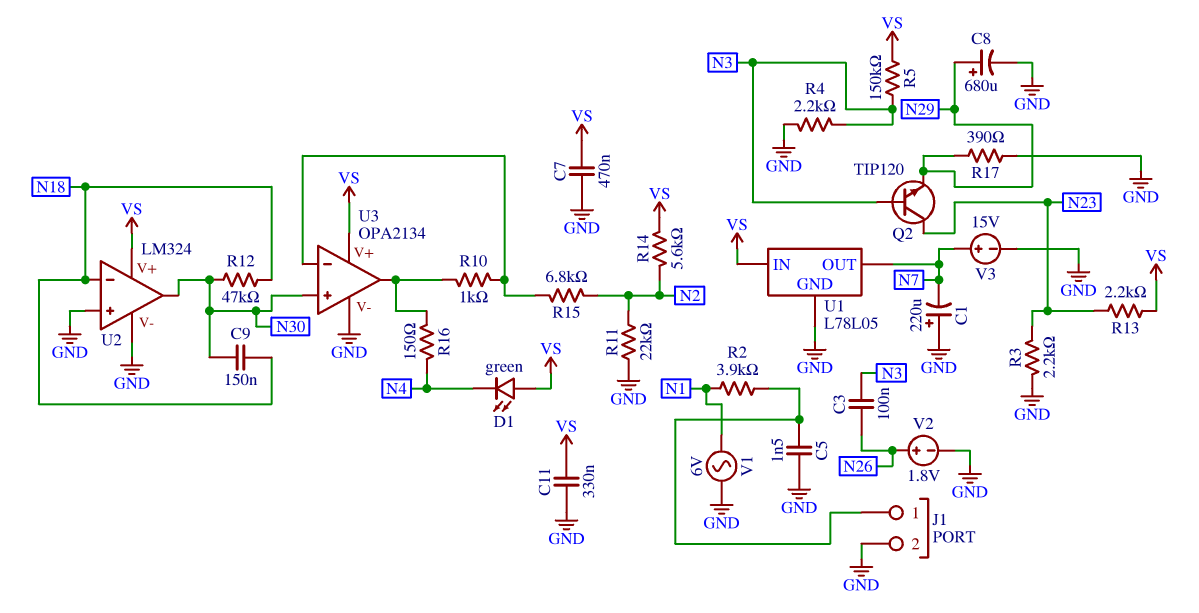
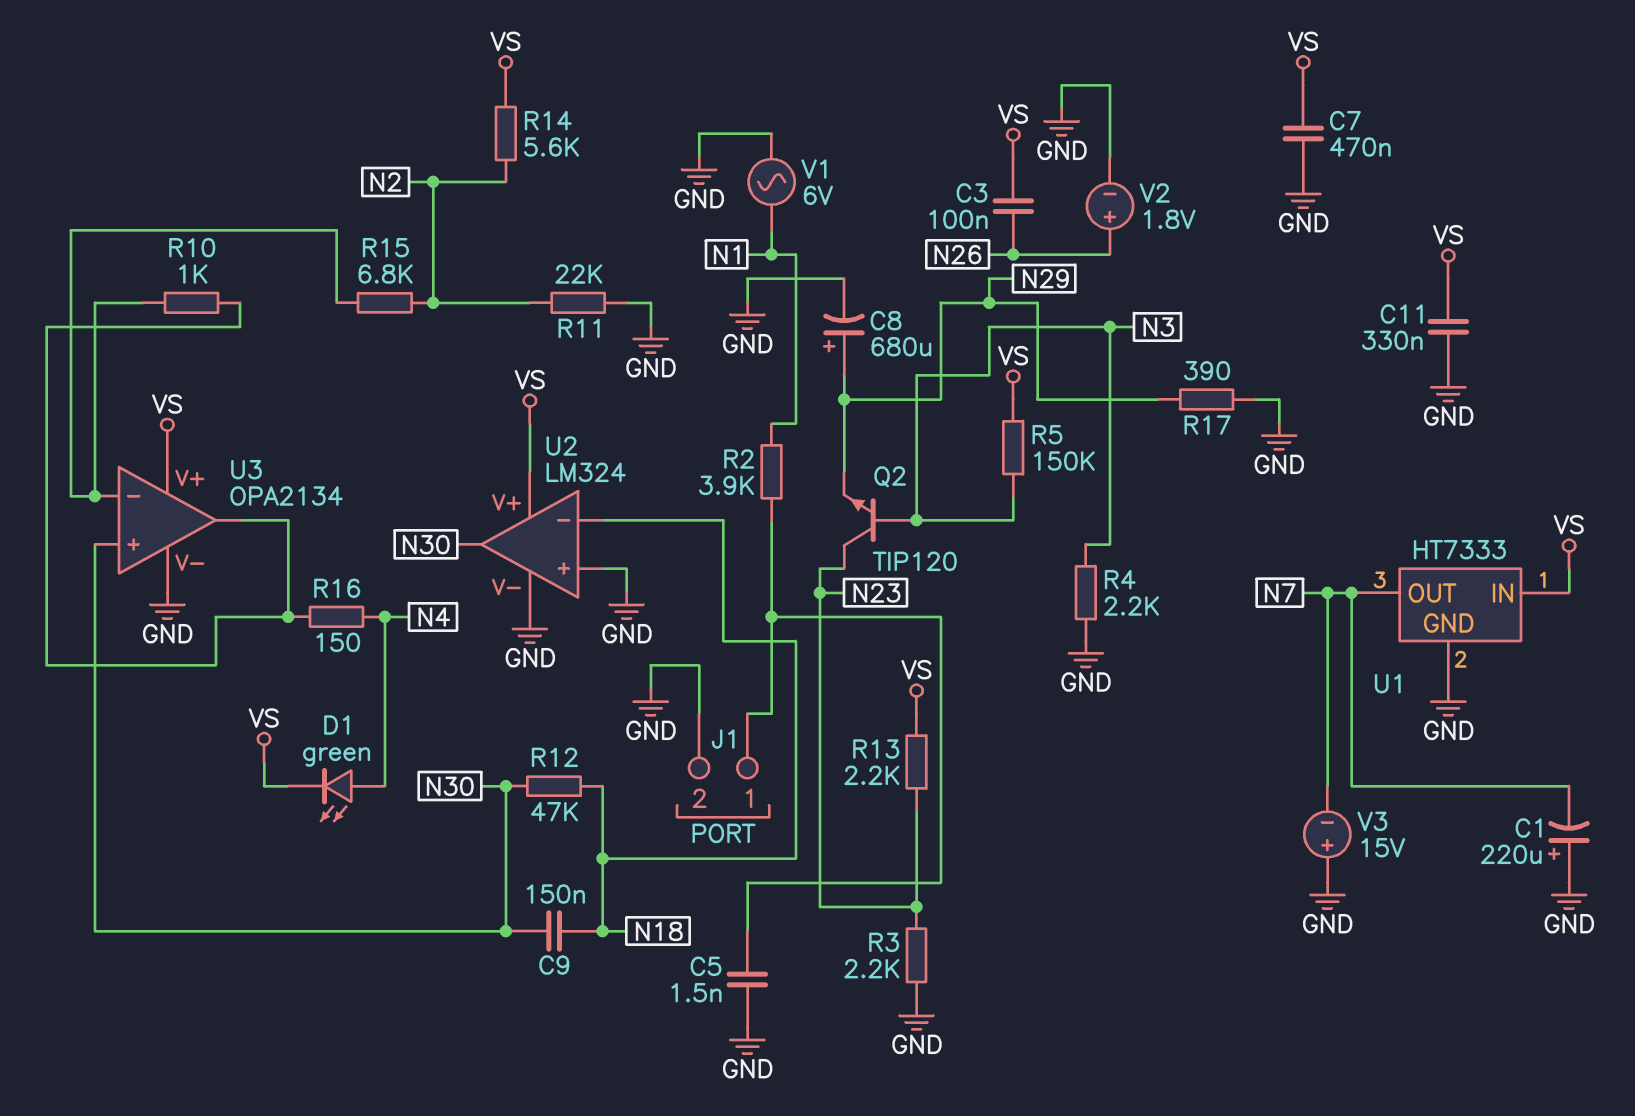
C3: 100nF (N3, N26) -> 100nF (N26, VS)
D1: LED green (A VS, K N4) -> LED green (A N4, K VS)
U1: L78L05 -> HT7333
V3: 15V (plus N7, minus GND) -> 15V (plus GND, minus N7)

